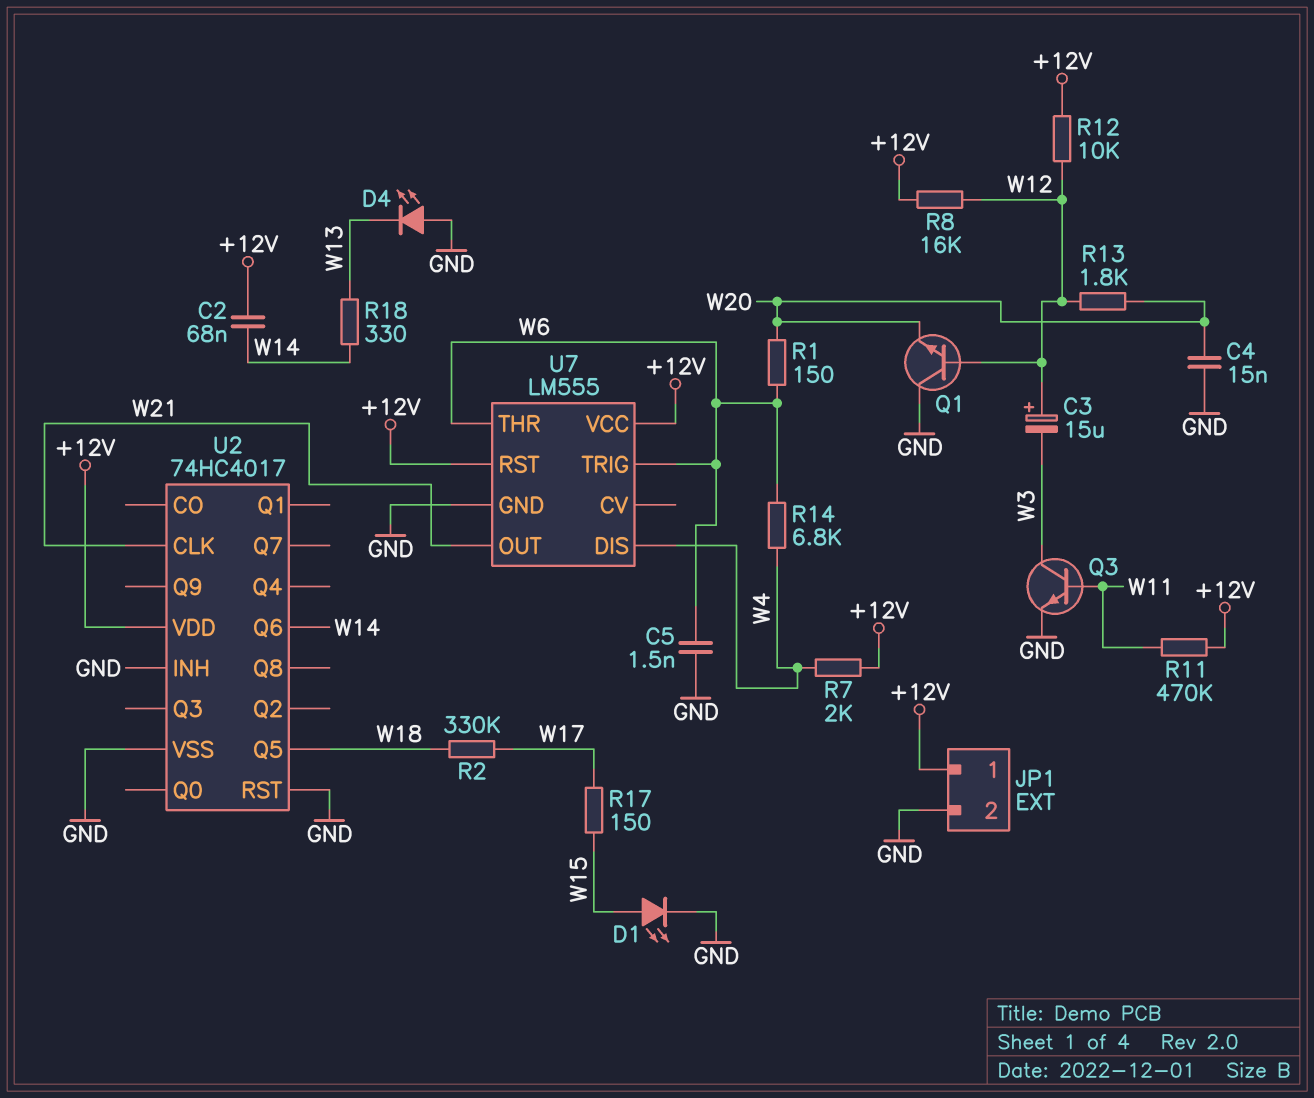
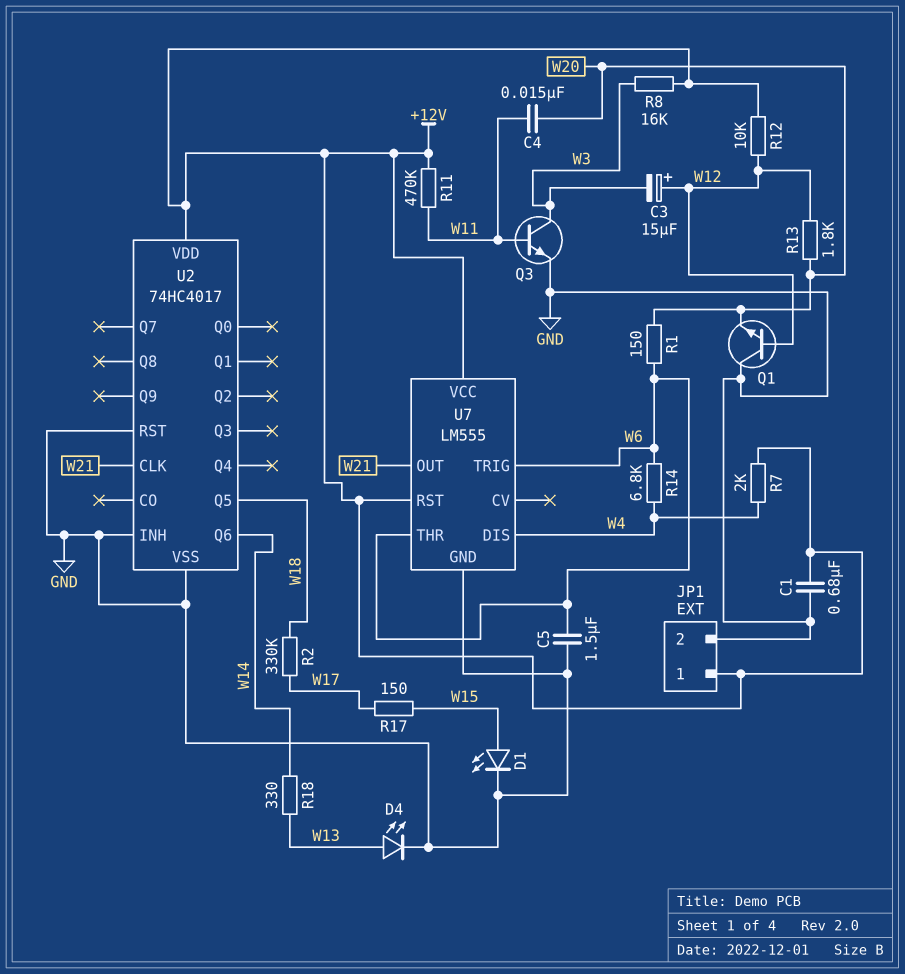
C1: none -> 680nF (+12V, GND)
C2: 68nF (+12V, W14) -> none
C4: 15nF (GND, W20) -> 15nF (W11, W20)
C5: 1.5nF (GND, W6) -> 1.5uF (GND, W6)
D4: LED (A GND, K W13) -> LED (A W13, K GND)
R8: 16k (+12V, W12) -> 16k (+12V, W3)

